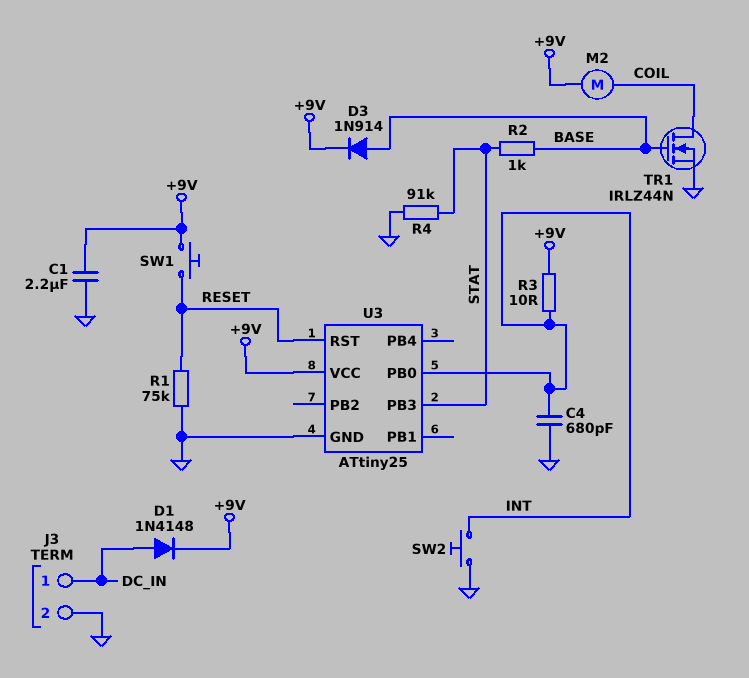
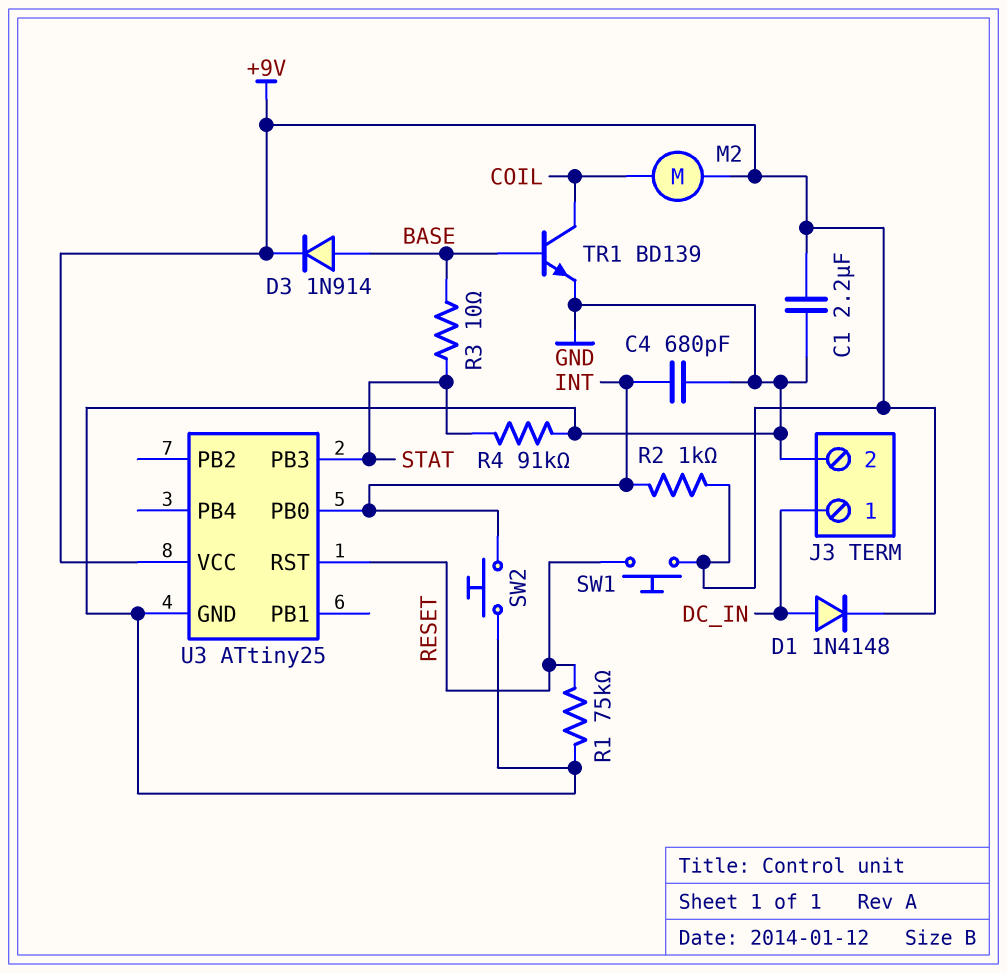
R2: 1k (BASE, STAT) -> 1k (+9V, INT)
R3: 10 (+9V, INT) -> 10 (BASE, STAT)
TR1: NMOS IRLZ44N (G BASE, D COIL, S GND) -> NPN BD139 (B BASE, C COIL, E GND)

